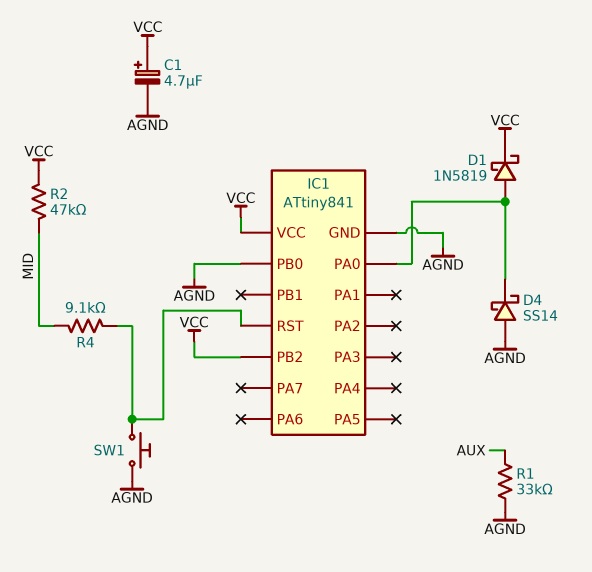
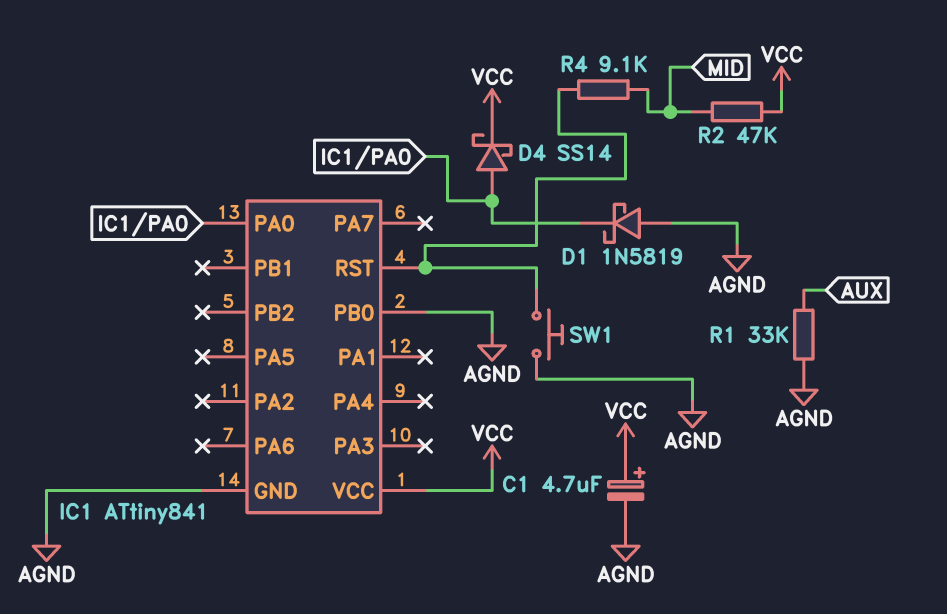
D1: schottky 1N5819 (A IC1/PA0, K VCC) -> schottky 1N5819 (A AGND, K IC1/PA0)
D4: schottky SS14 (A AGND, K IC1/PA0) -> schottky SS14 (A IC1/PA0, K VCC)
IC1 pin PB2: VCC -> none

